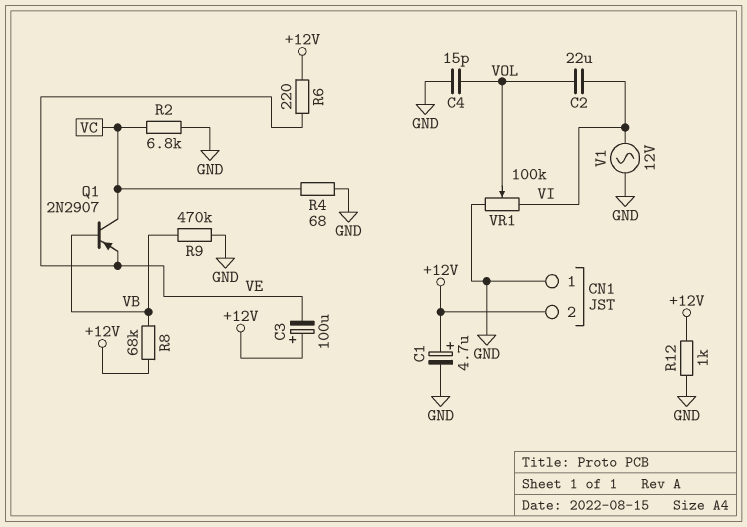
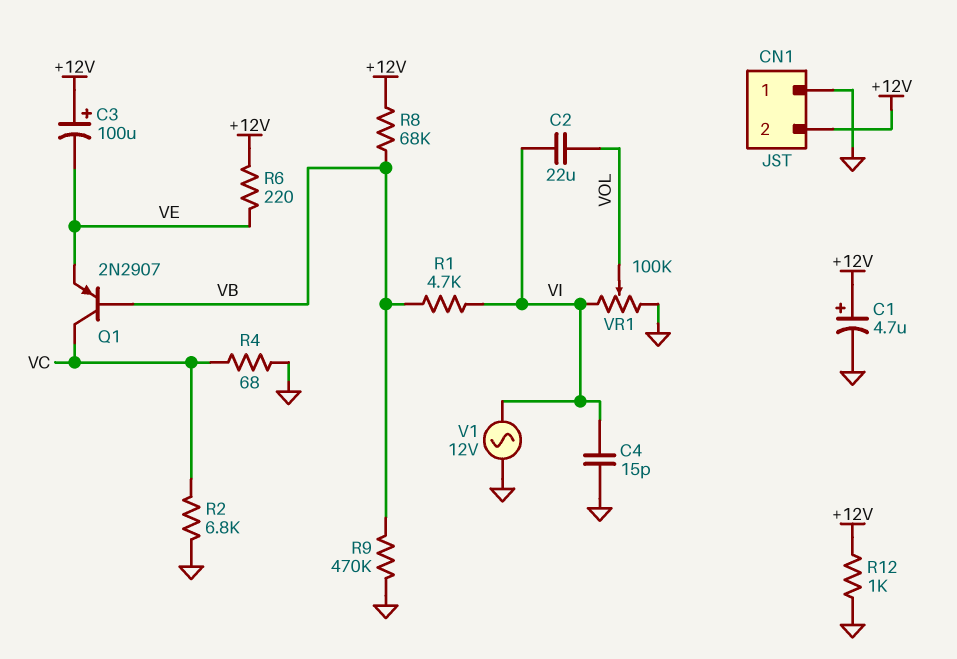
C4: 15pF (GND, VOL) -> 15pF (GND, VI)
R1: none -> 4.7k (VB, VI)

